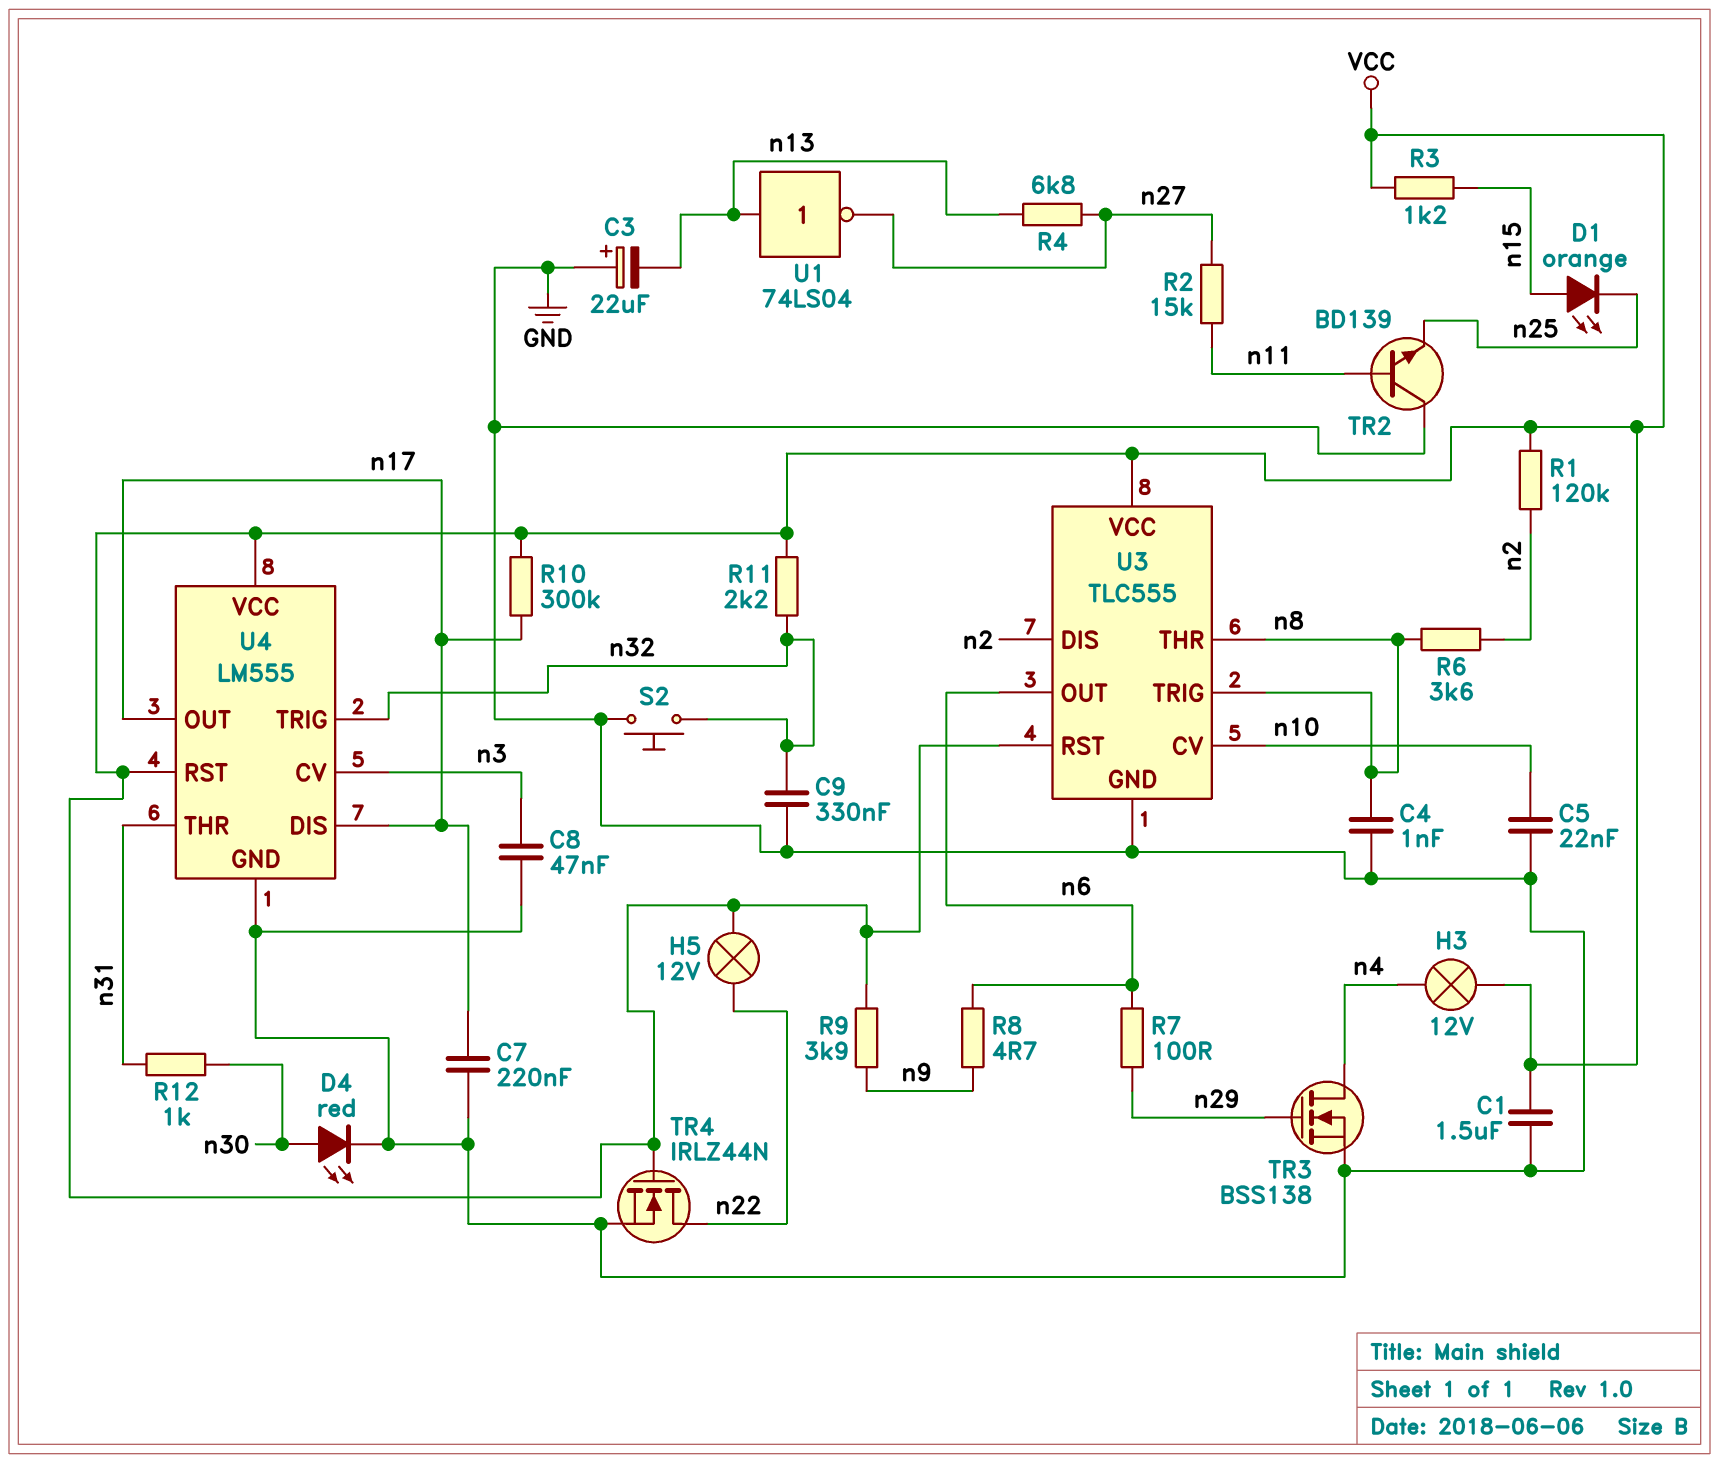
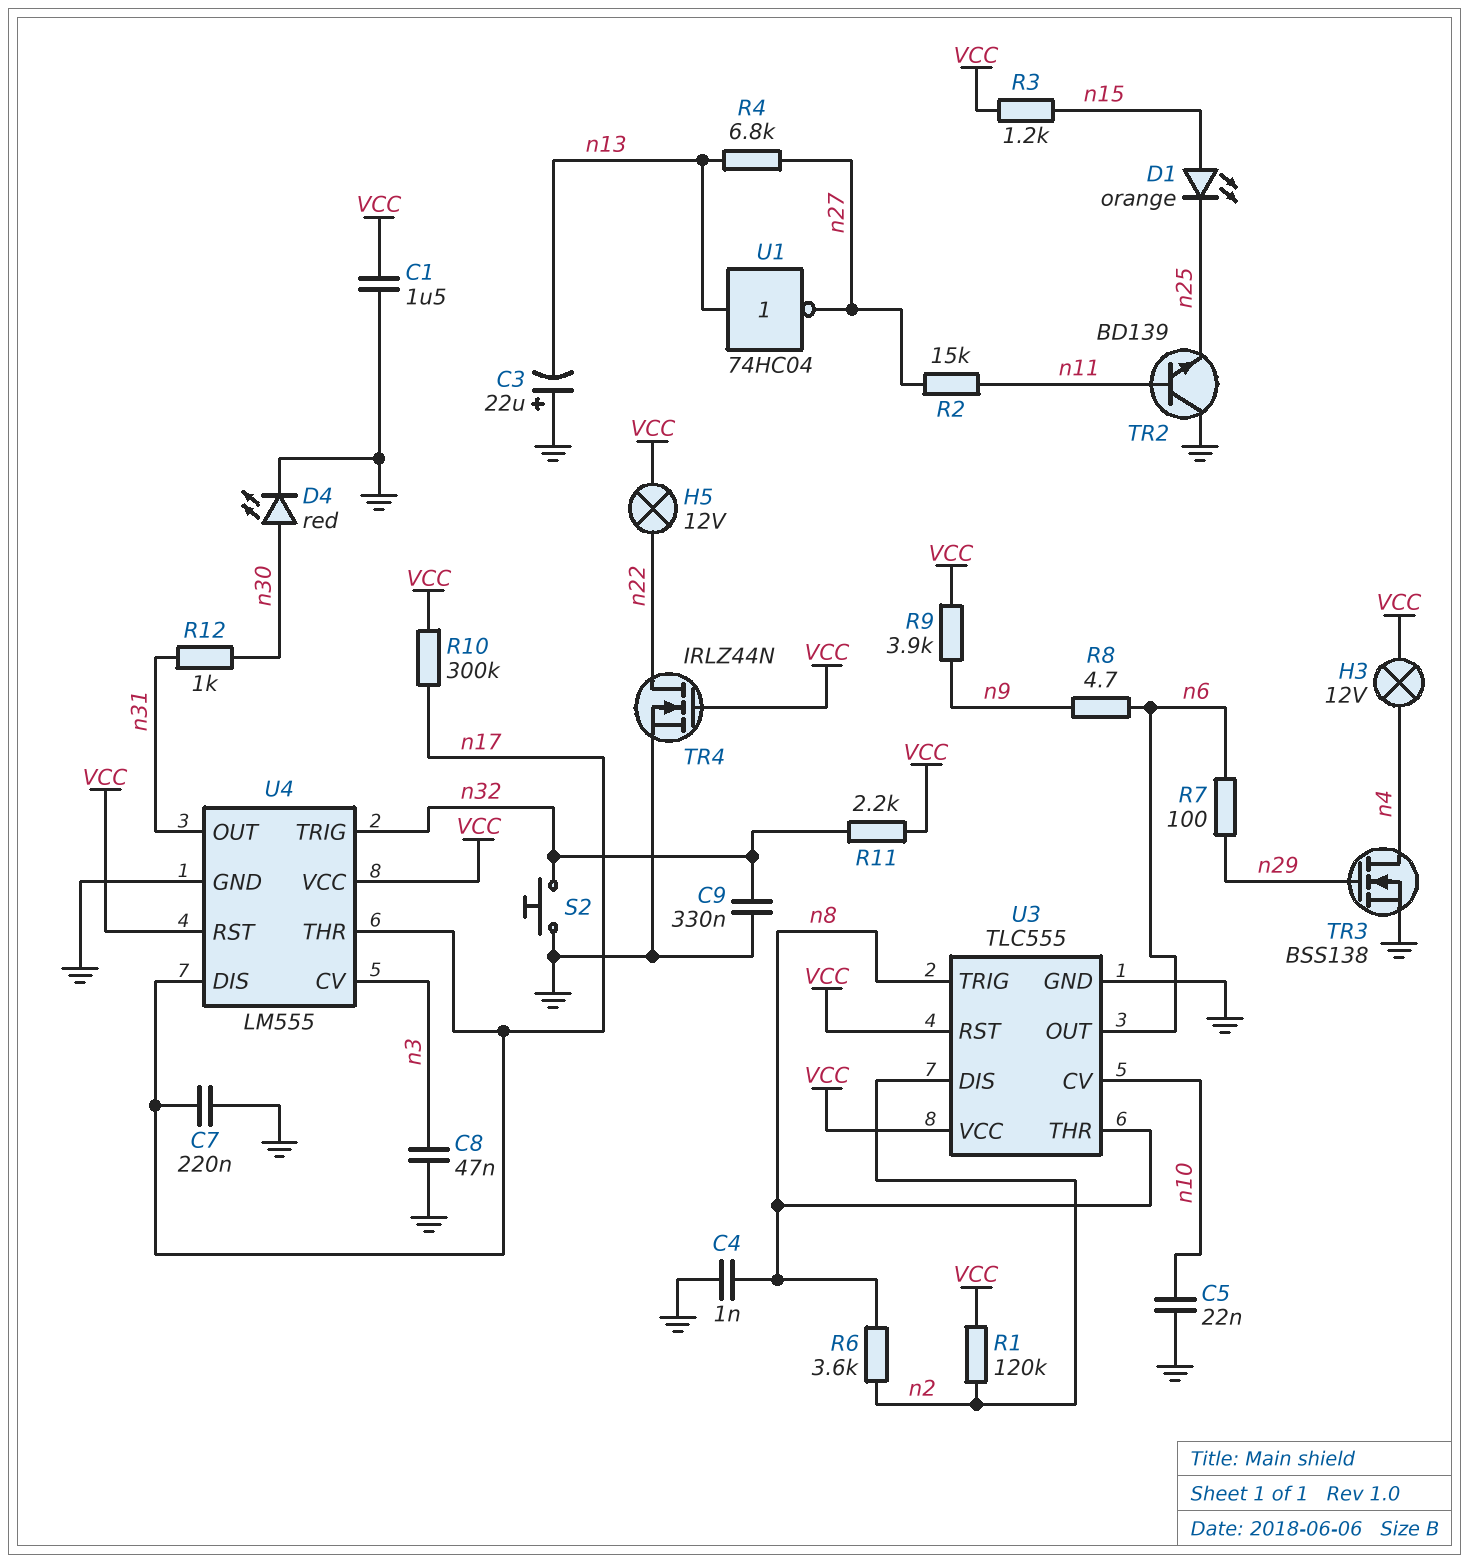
U1: NOT 74LS04 (in n13, out n27) -> NOT 74HC04 (in n13, out n27)
U4 pin OUT: n17 -> n31
U4 pin THR: n31 -> n17

